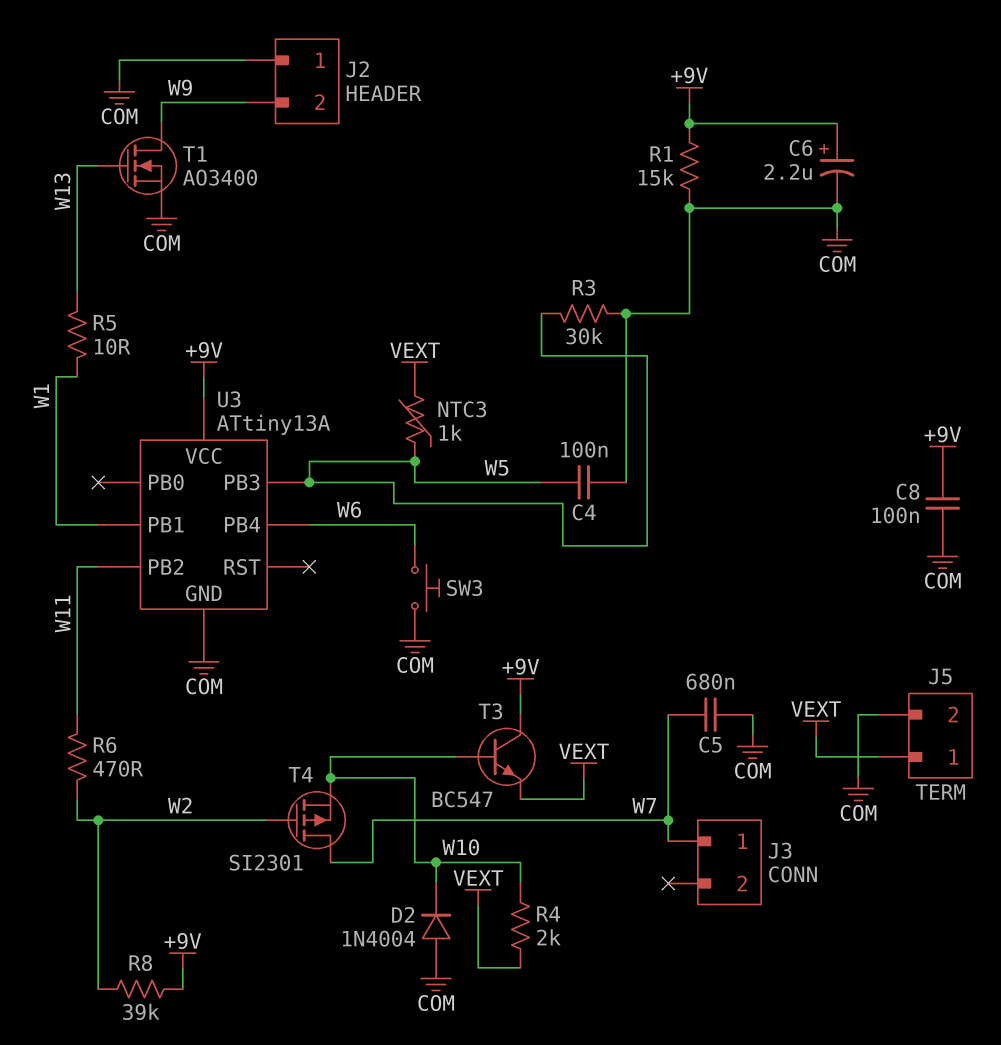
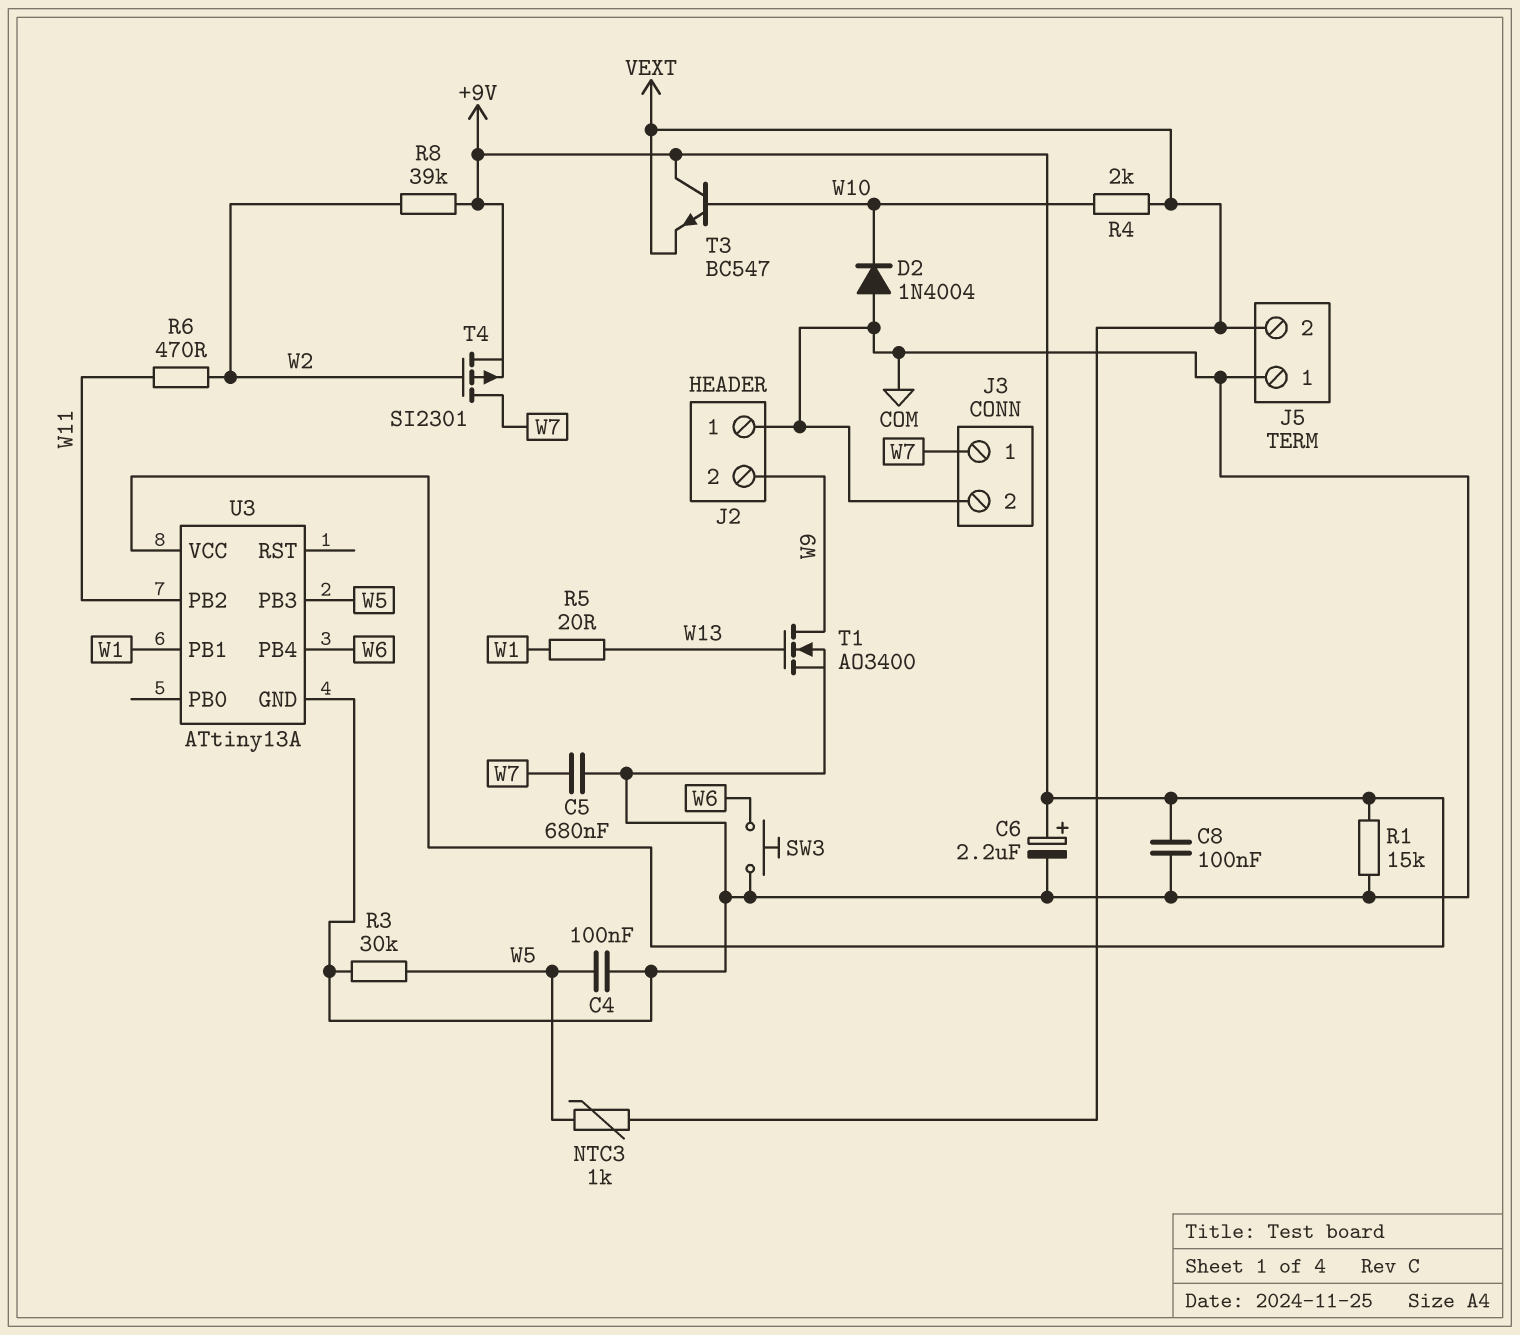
J3 pin 2: none -> COM
J5 pin 1: VEXT -> COM
J5 pin 2: COM -> VEXT
R5: 10 (W1, W13) -> 20 (W1, W13)
T4: PMOS SI2301 (G W2, D W7, S W10) -> PMOS SI2301 (G W2, D W7, S +9V)

